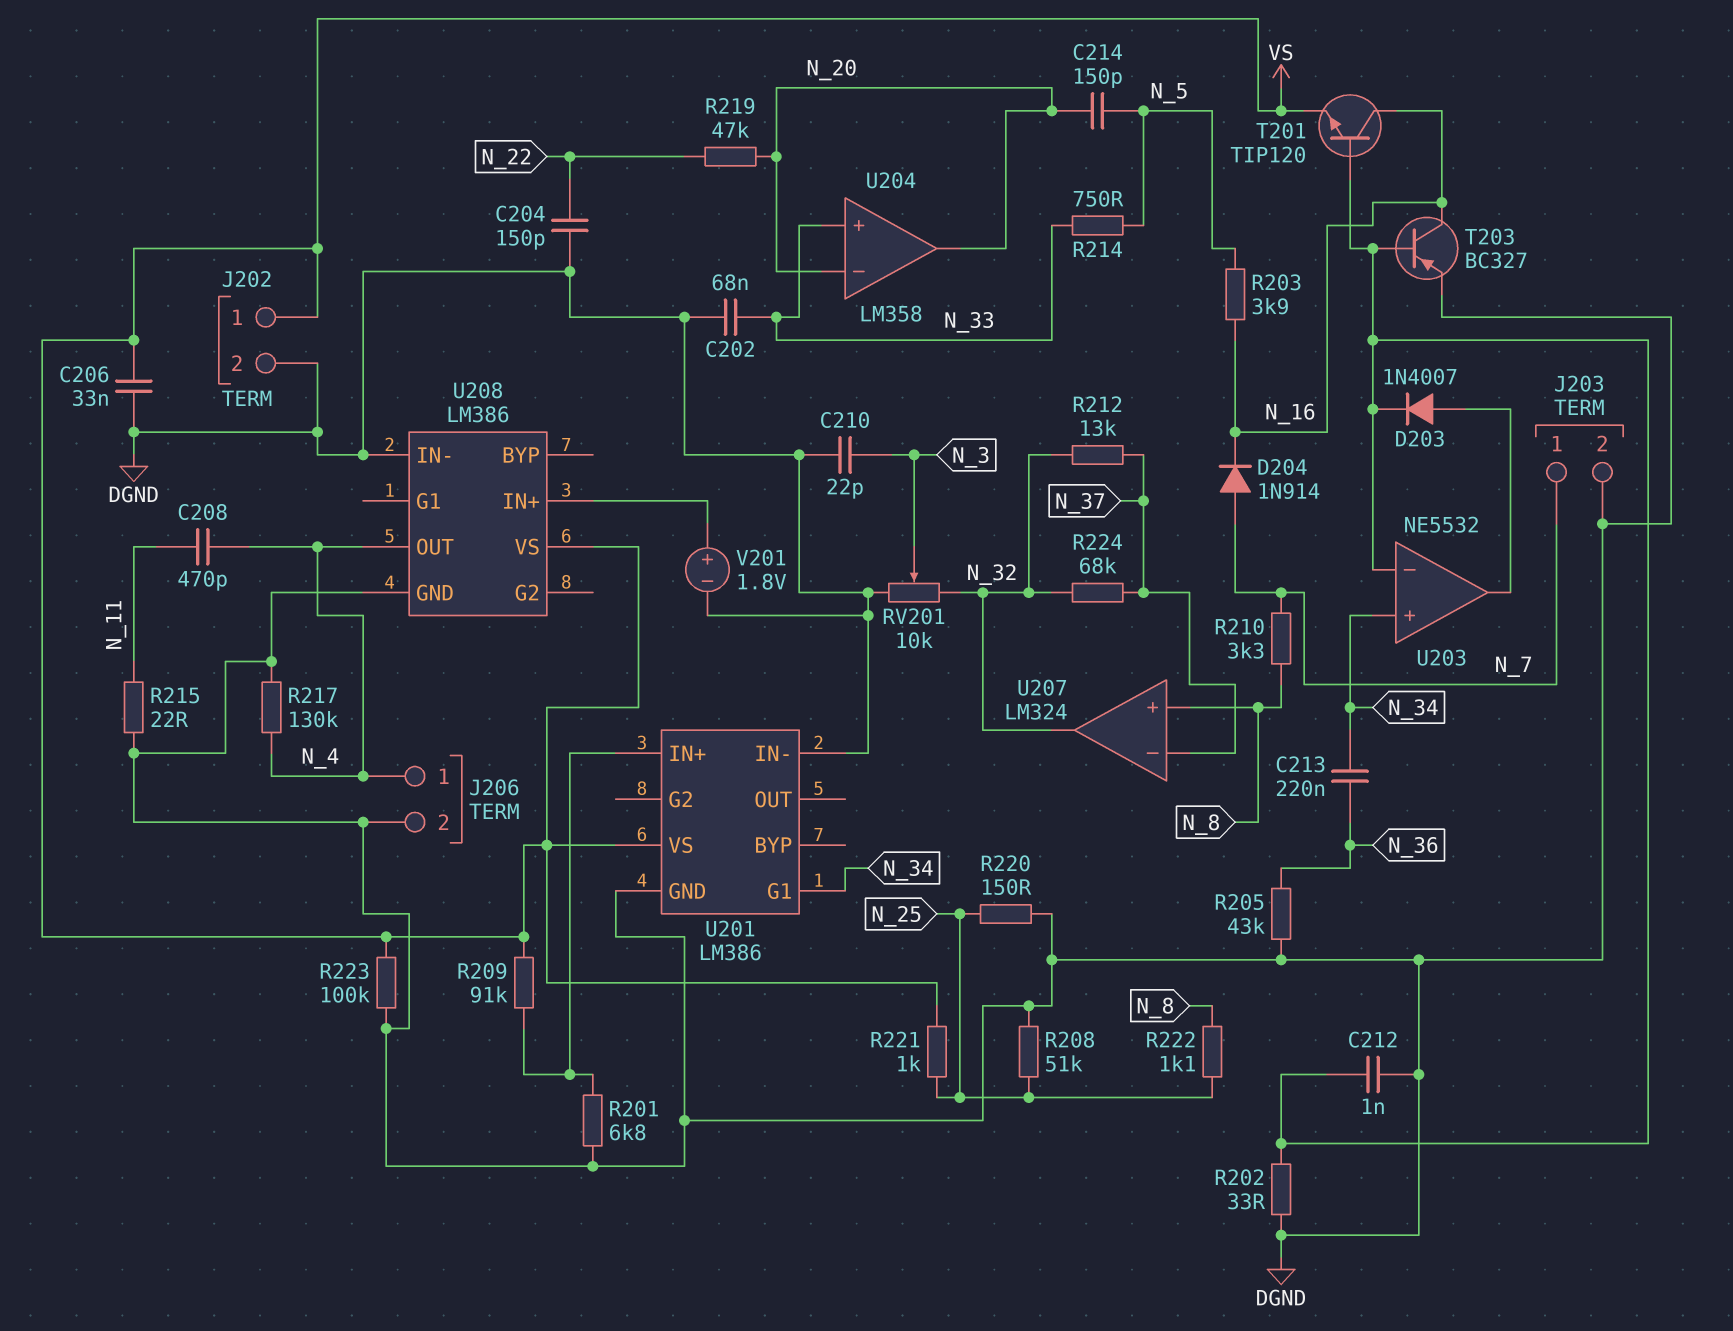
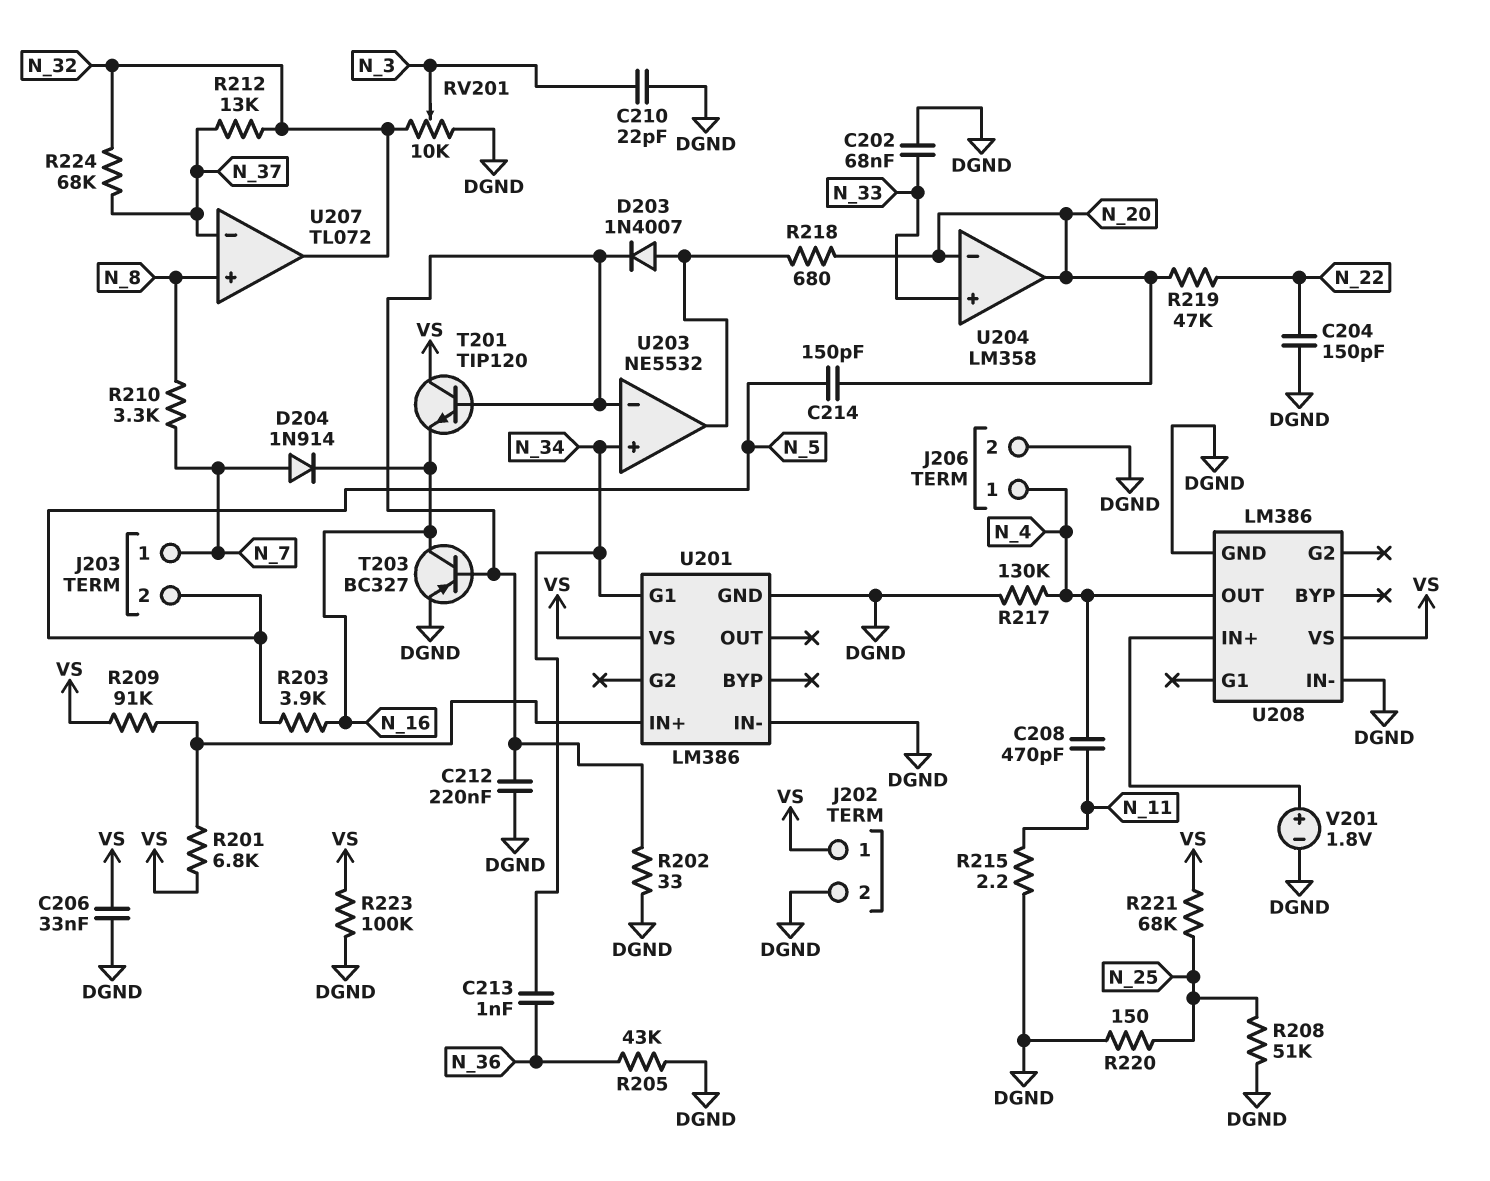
C212: 1nF (DGND, U203/in-) -> 220nF (DGND, U203/in-)
C213: 220nF (N_34, N_36) -> 1nF (N_34, N_36)
J203 pin 2: DGND -> N_5
R201: 6.8k (DGND, U201/IN+) -> 6.8k (U201/IN+, VS)
R214: 750 (N_5, N_33) -> none
R215: 22 (DGND, N_11) -> 2.2 (DGND, N_11)
R218: none -> 680 (N_20, U203/out)
R221: 1k (N_25, VS) -> 68k (N_25, VS)
R222: 1.1k (N_8, N_25) -> none
T201: NPN TIP120 (B U203/in-, C N_16, E VS) -> NPN TIP120 (B U203/in-, C VS, E N_16)
U207: LM324 -> TL072

